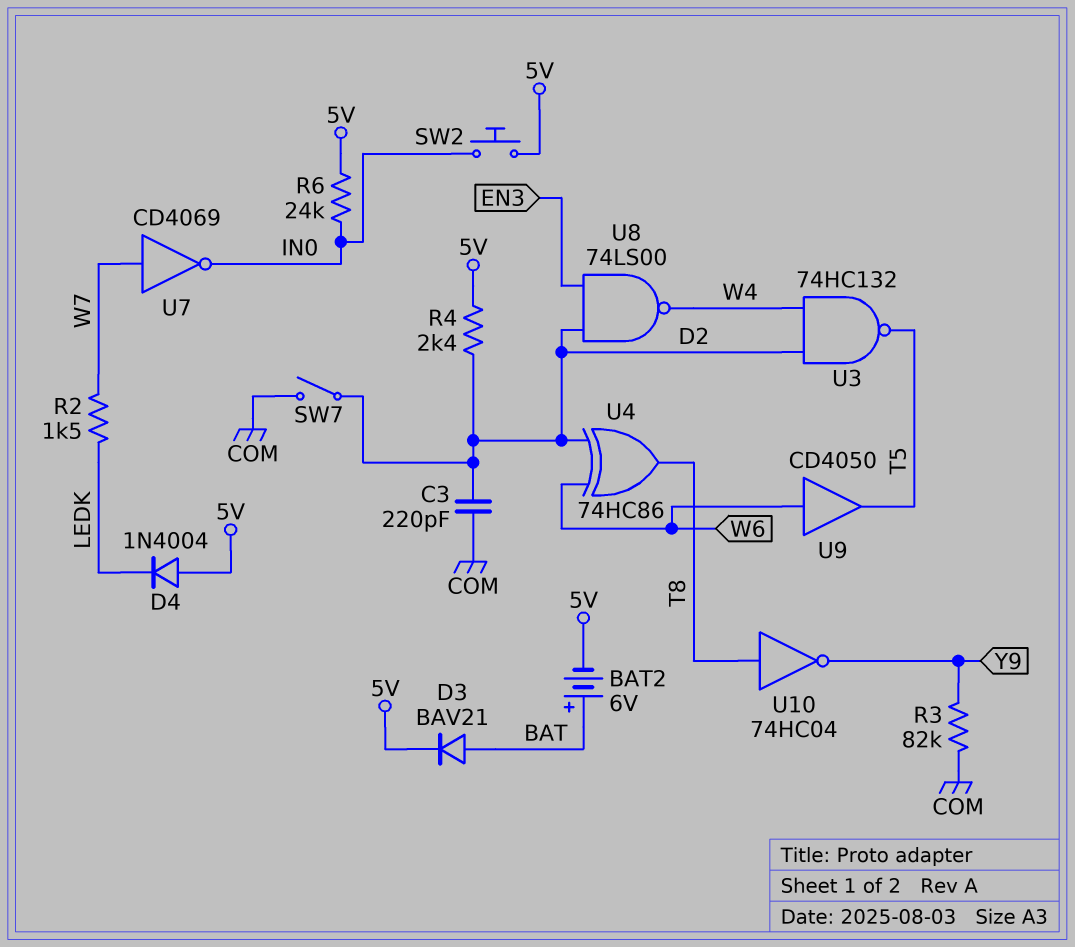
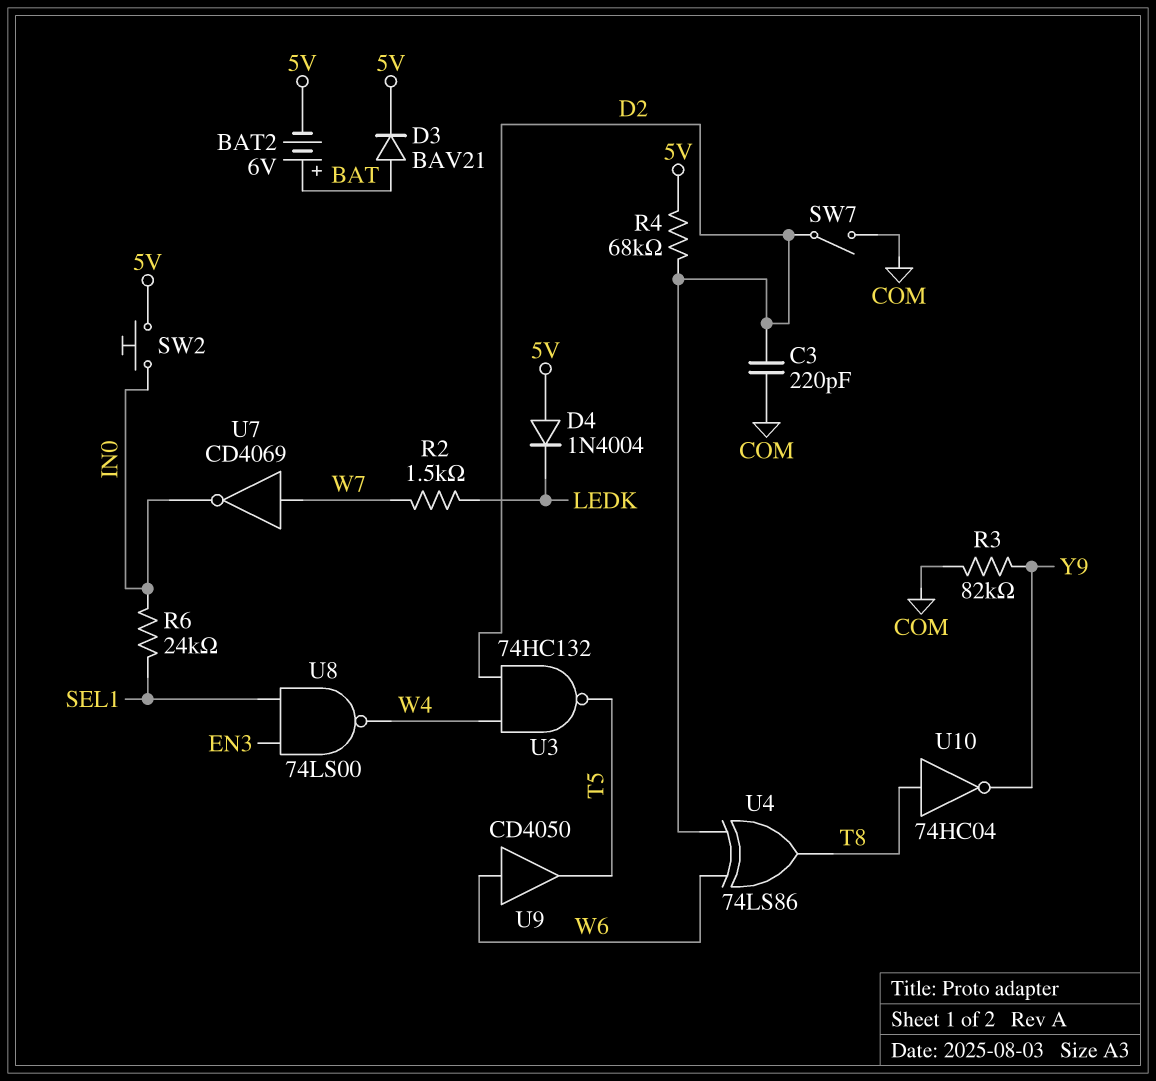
R4: 2.4k (5V, D2) -> 68k (5V, D2)
R6: 24k (5V, IN0) -> 24k (IN0, SEL1)
U4: XOR 74HC86 (in D2, in W6, out T8) -> XOR 74LS86 (in D2, in W6, out T8)
U8: NAND 74LS00 (in D2, in EN3, out W4) -> NAND 74LS00 (in EN3, in SEL1, out W4)

